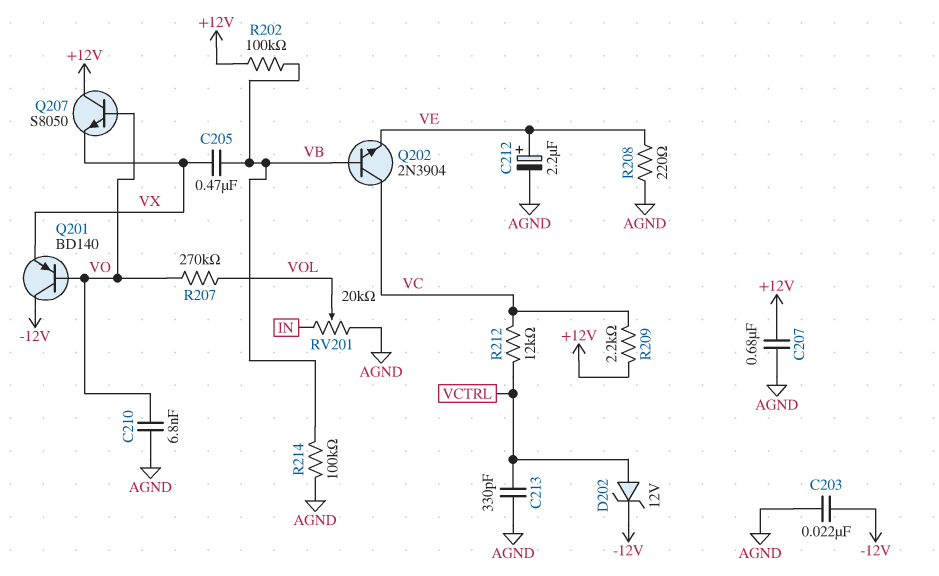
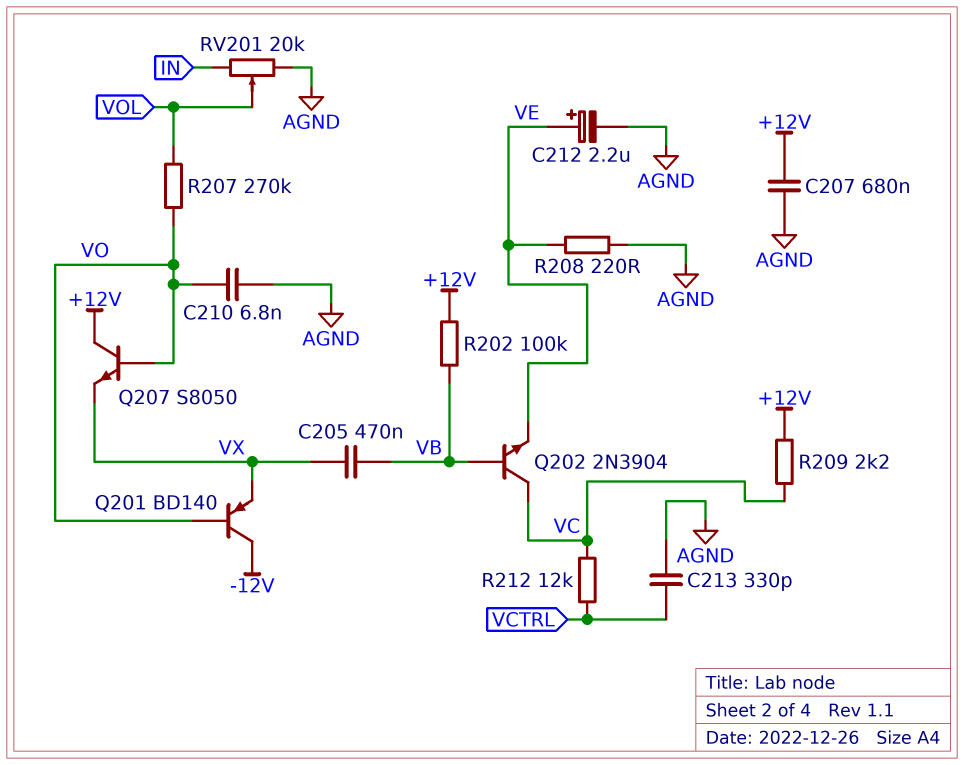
C203: 22nF (-12V, AGND) -> none
D202: zener 12V (A VCTRL, K -12V) -> none
R214: 100k (AGND, VB) -> none

